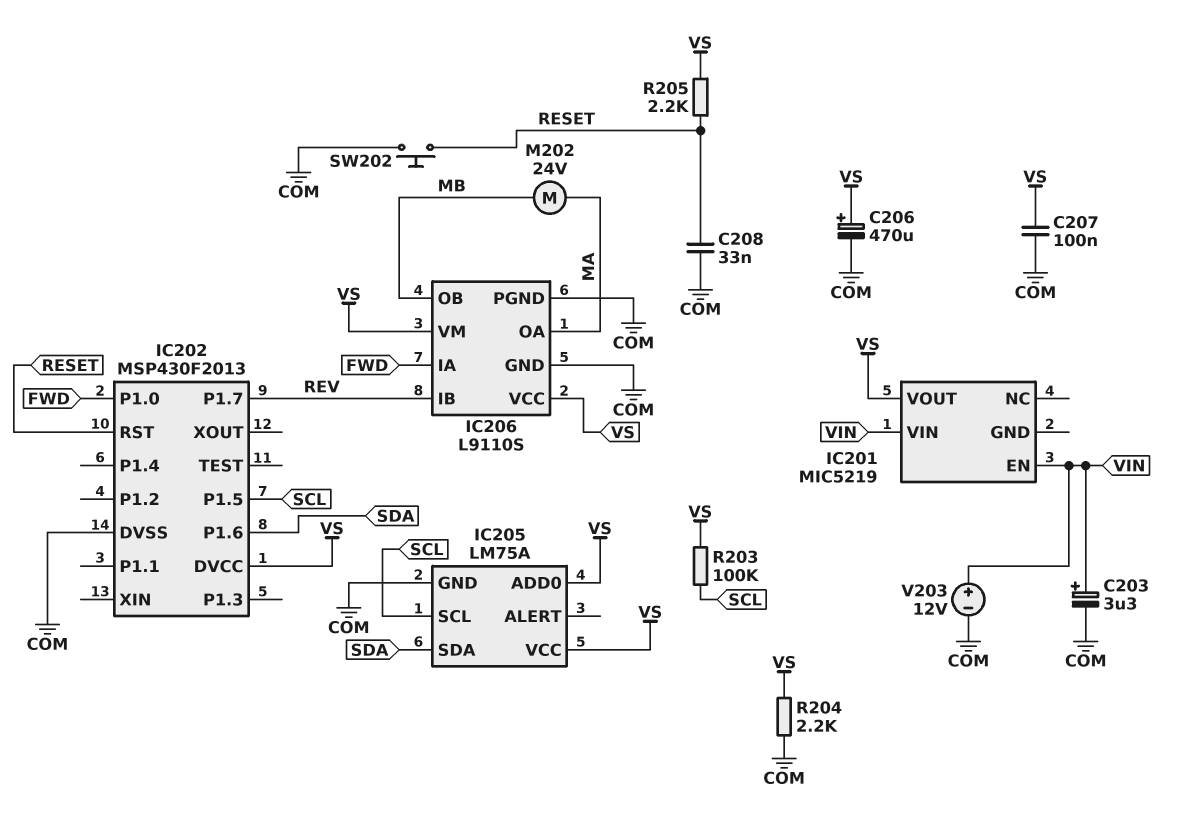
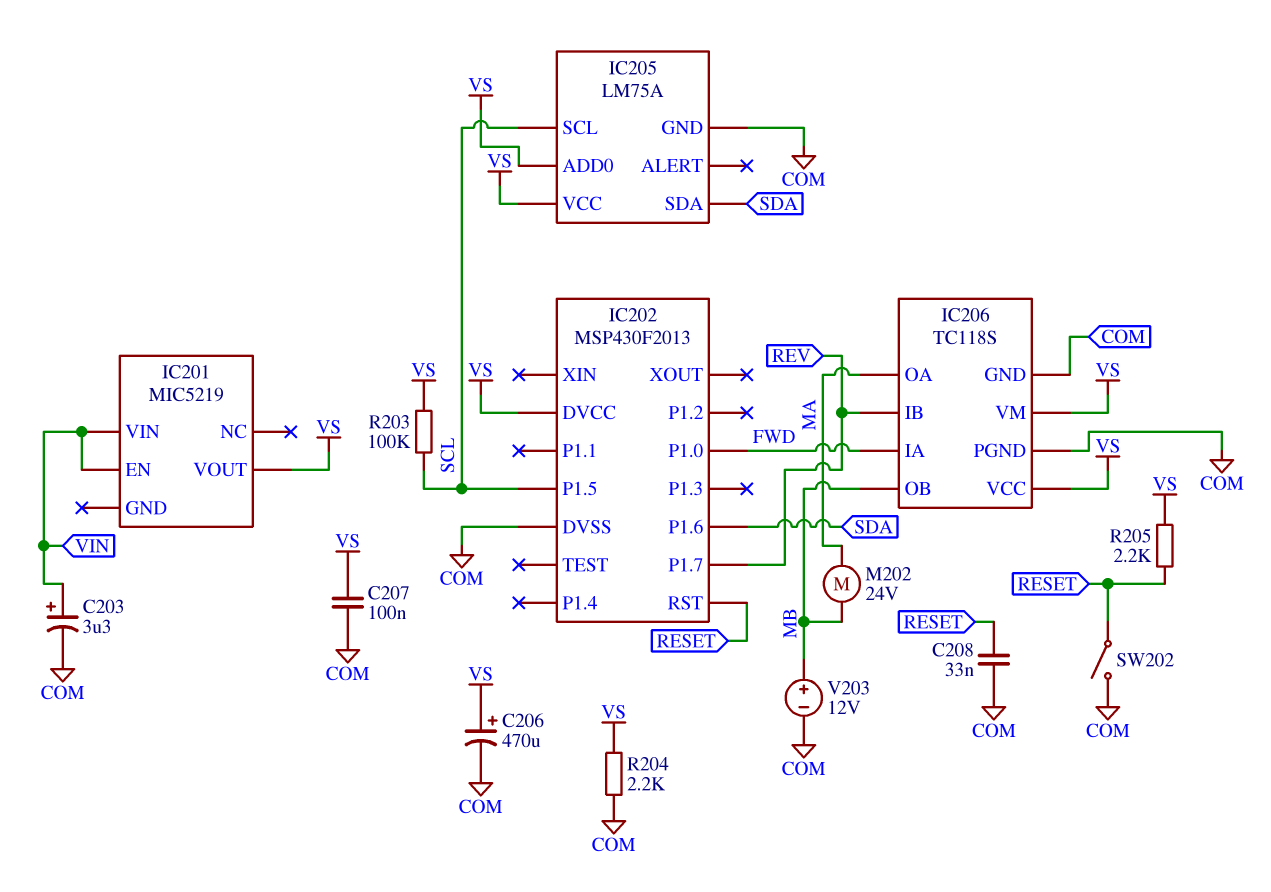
IC206: L9110S -> TC118S
SW202: button (COM, RESET) -> switch (COM, RESET)
V203: 12V (plus VIN, minus COM) -> 12V (plus MB, minus COM)

